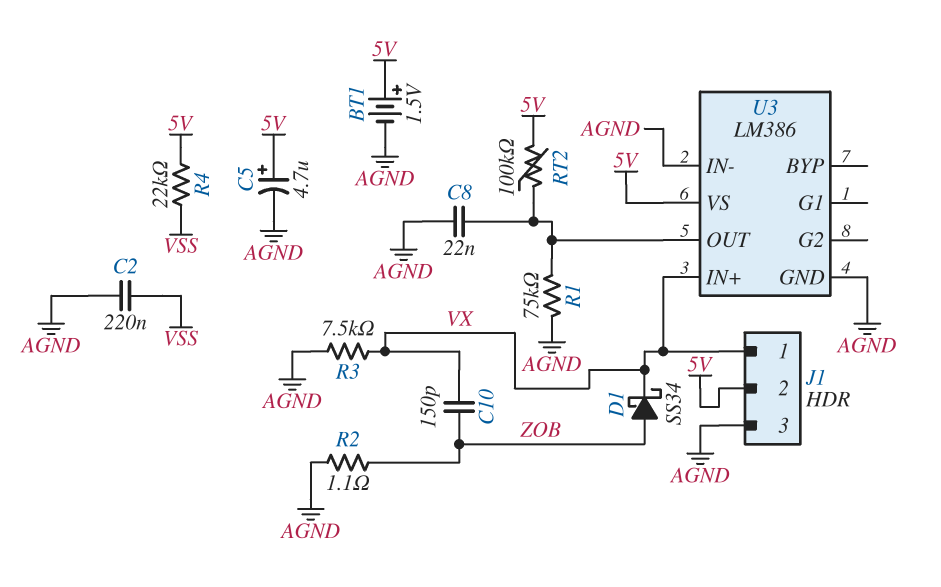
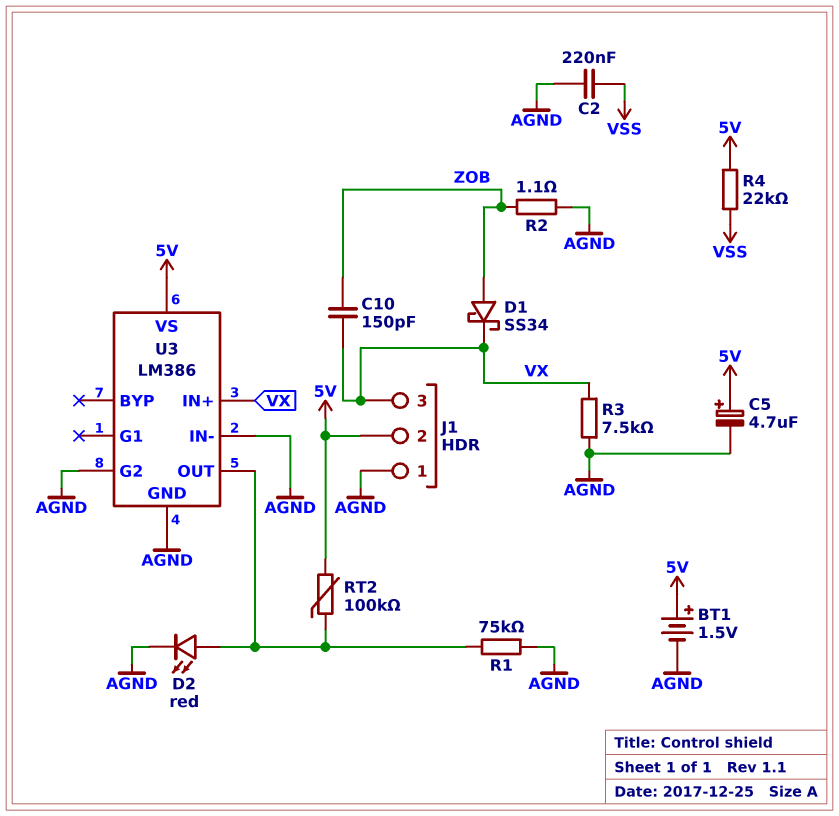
C8: 22nF (AGND, U3/OUT) -> none
D2: none -> LED red (A U3/OUT, K AGND)
J1 pin 1: VX -> AGND
J1 pin 3: AGND -> VX
U3 pin G2: none -> AGND

